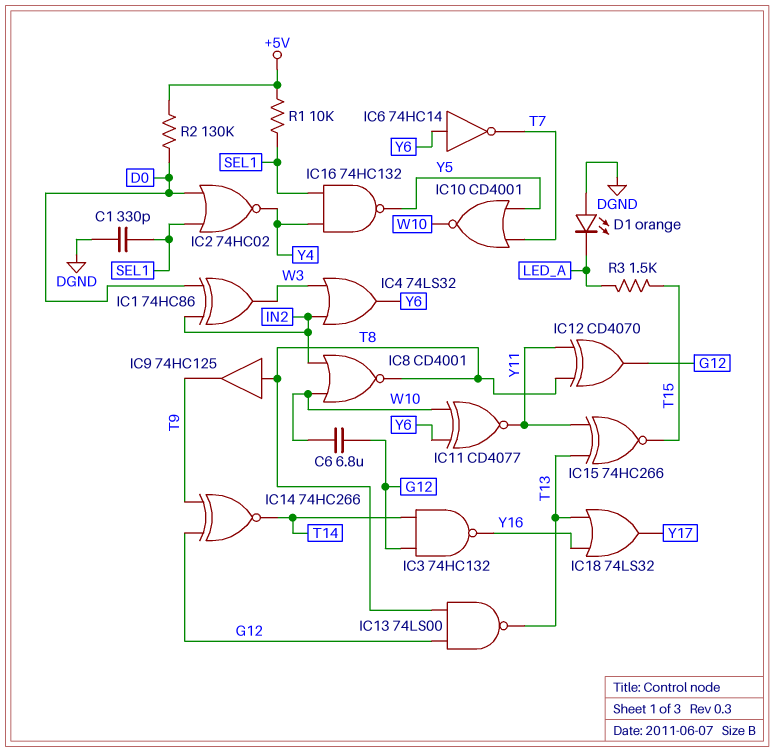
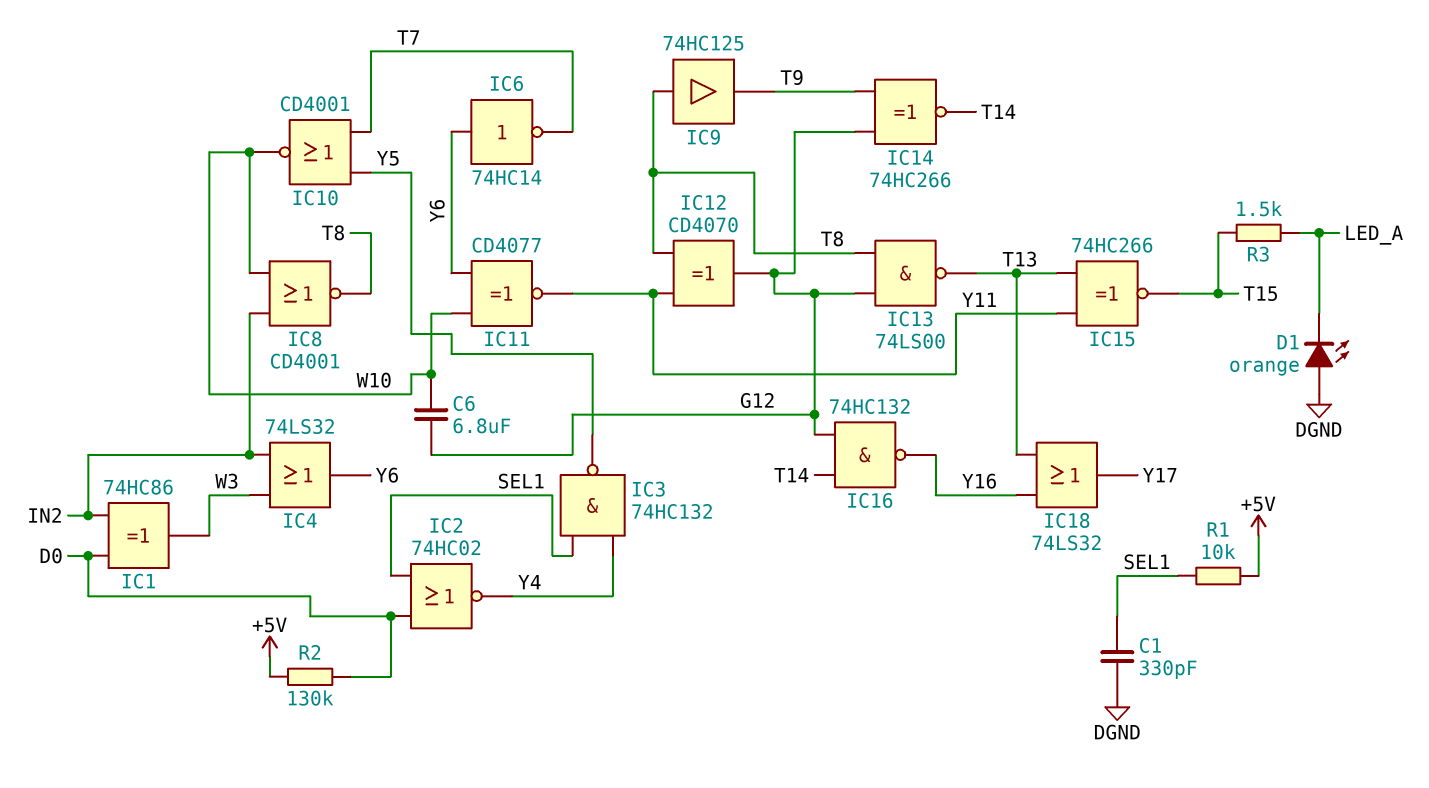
IC3: NAND 74HC132 (in G12, in T14, out Y16) -> NAND 74HC132 (in SEL1, in Y4, out Y5)
IC16: NAND 74HC132 (in SEL1, in Y4, out Y5) -> NAND 74HC132 (in G12, in T14, out Y16)

